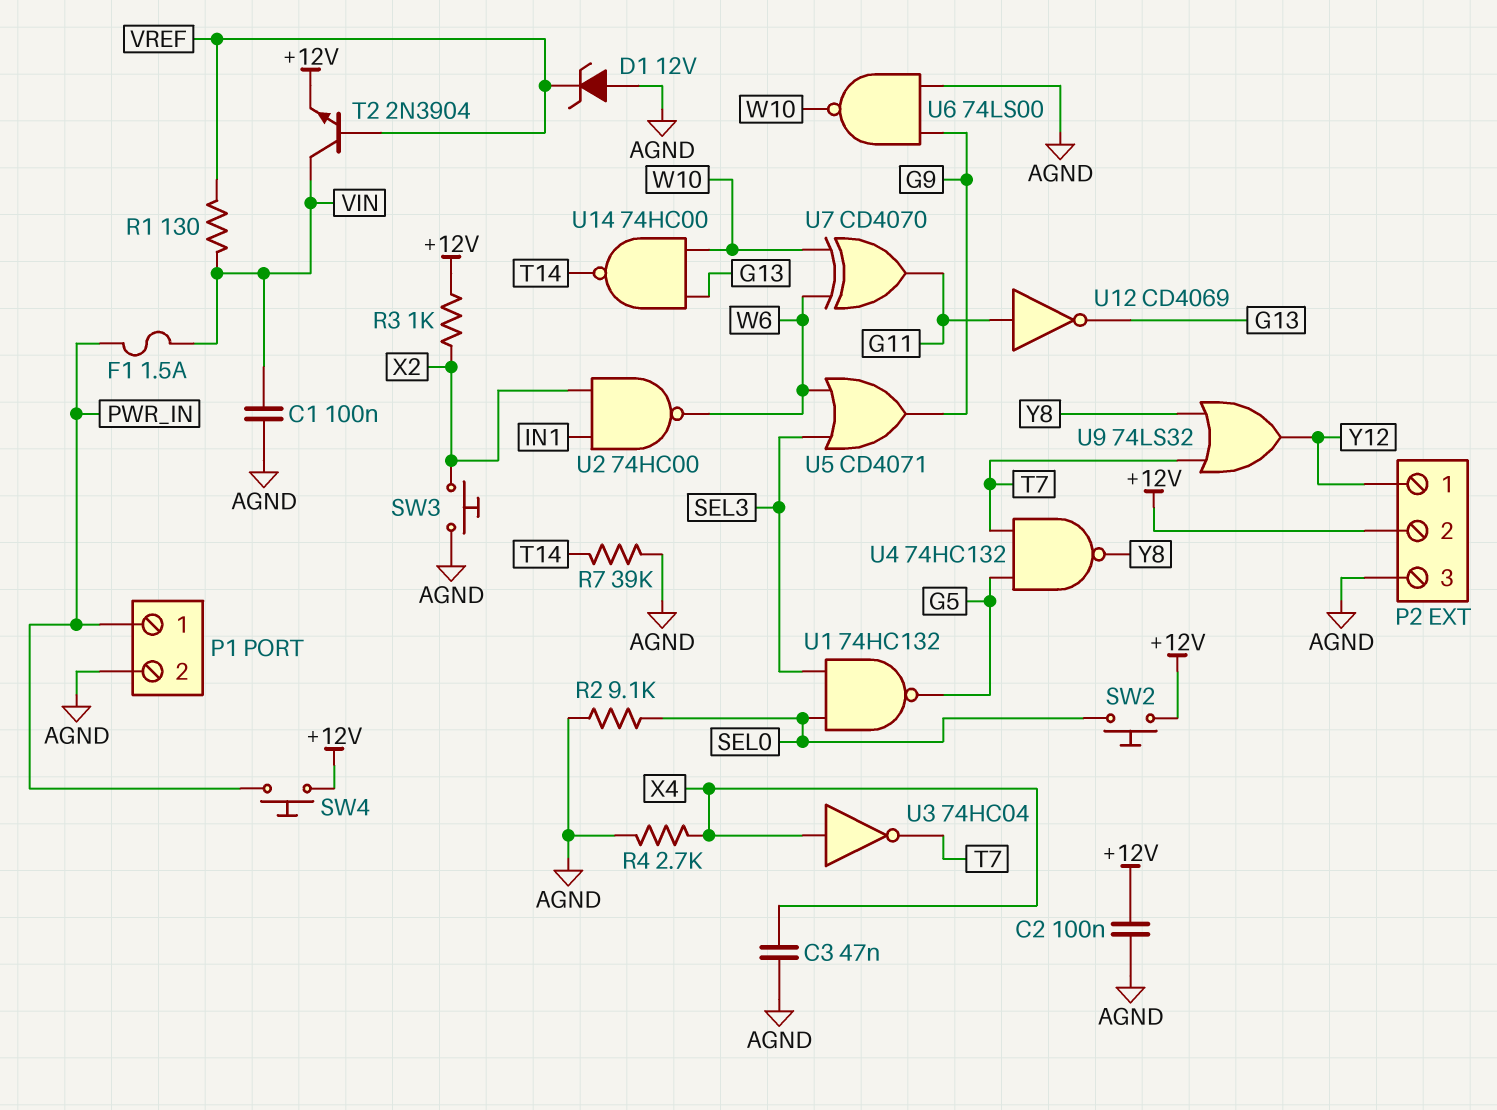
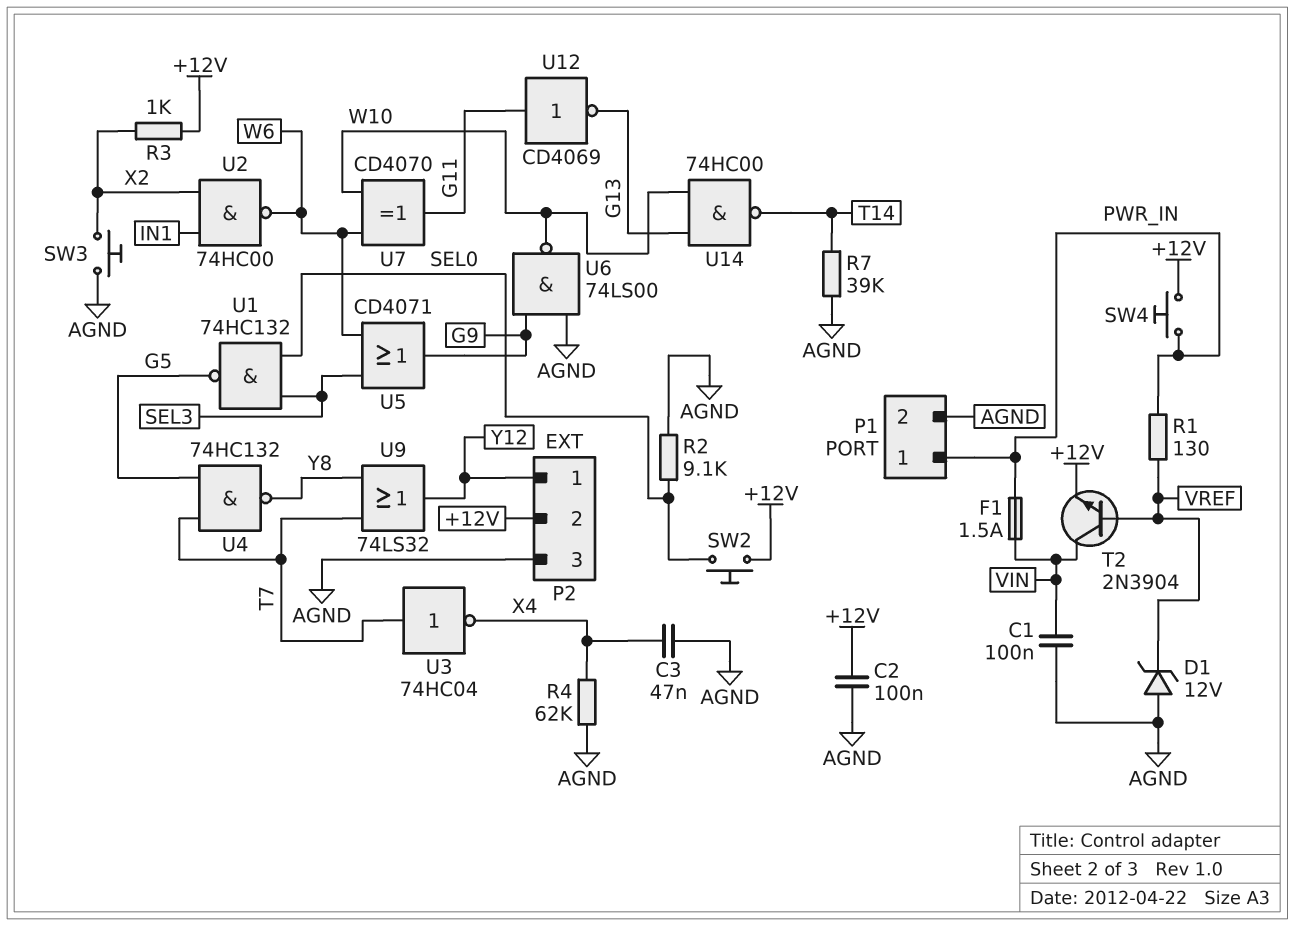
R1: 130 (VIN, VREF) -> 130 (PWR_IN, VREF)
R4: 2.7k (AGND, X4) -> 62k (AGND, X4)
U3: NOT 74HC04 (in X4, out T7) -> NOT 74HC04 (in T7, out X4)

